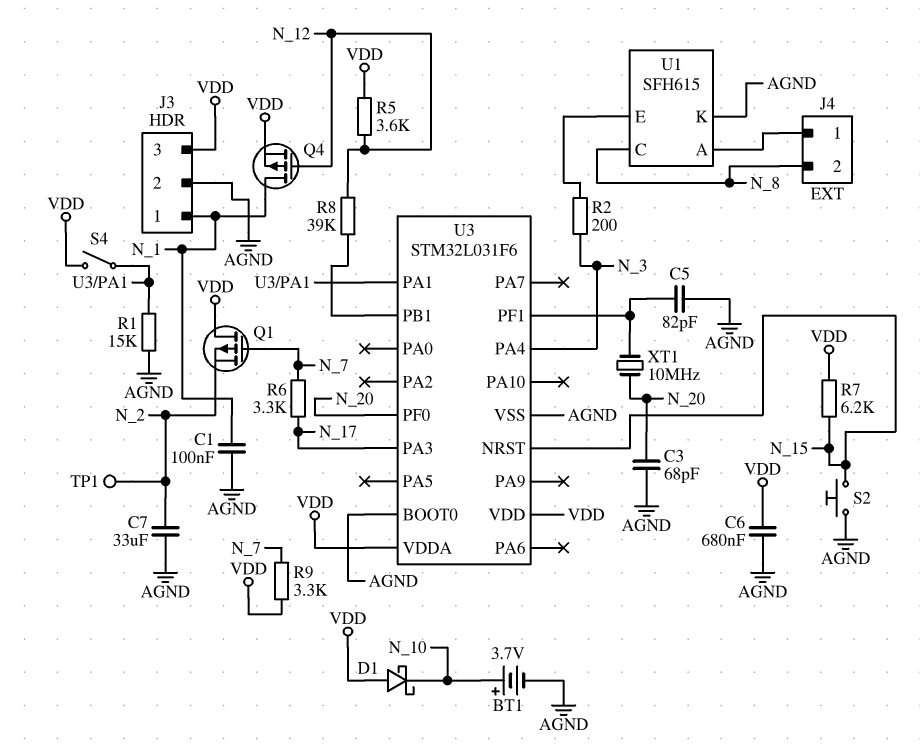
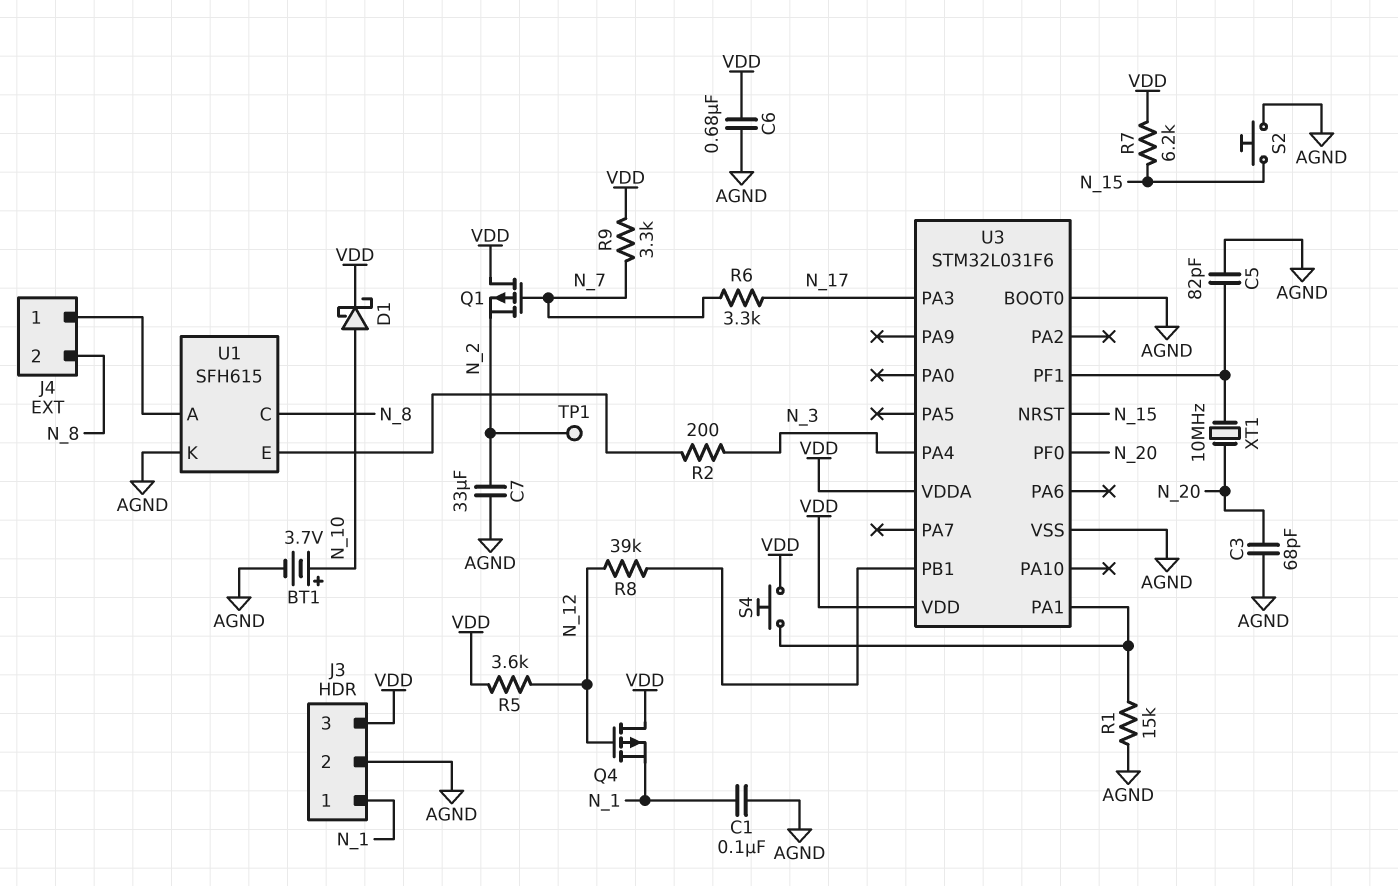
D1: schottky (A VDD, K N_10) -> schottky (A N_10, K VDD)
Q4: PMOS (G N_12, D N_1, S VDD) -> PMOS (G N_12, D VDD, S N_1)
S4: switch (U3/PA1, VDD) -> button (U3/PA1, VDD)

